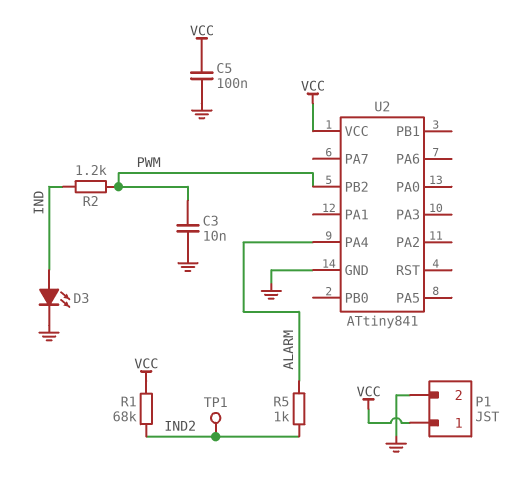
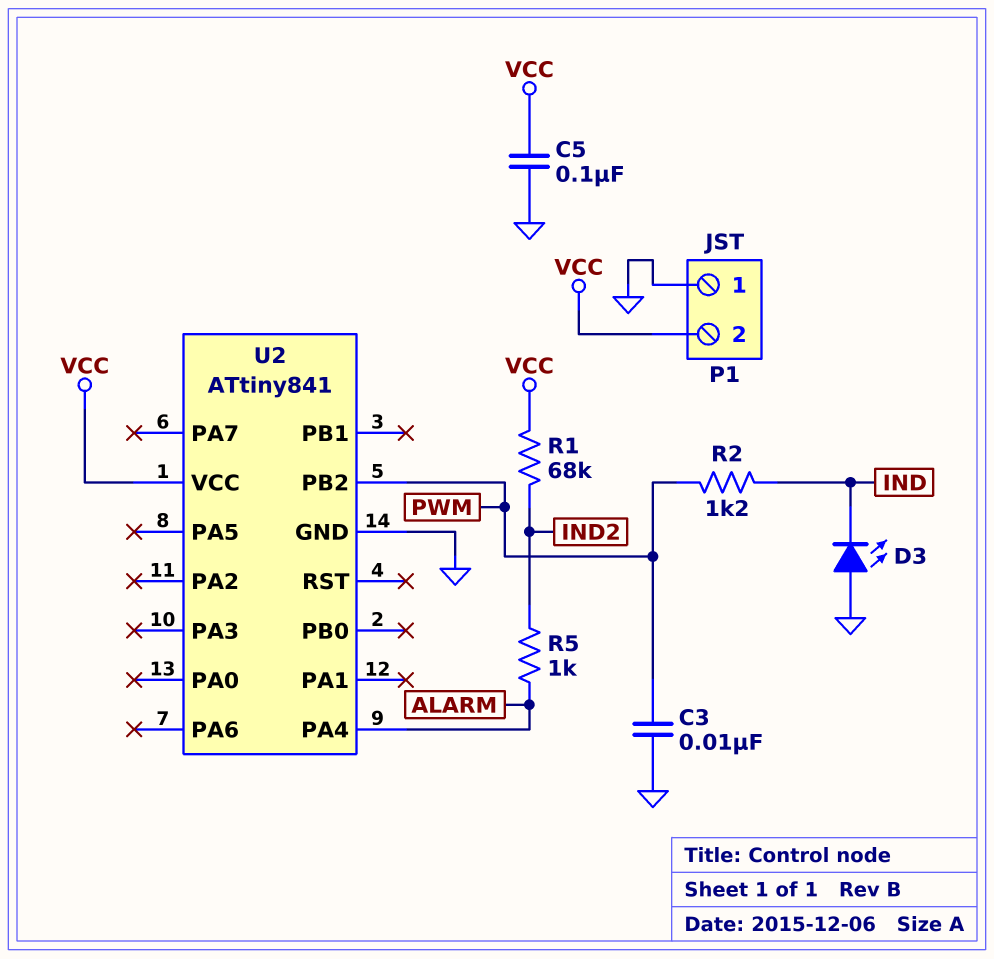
D3: LED (A IND, K GND) -> LED (A GND, K IND)
P1 pin 1: VCC -> GND
P1 pin 2: GND -> VCC
TP1: test point (IND2) -> none

